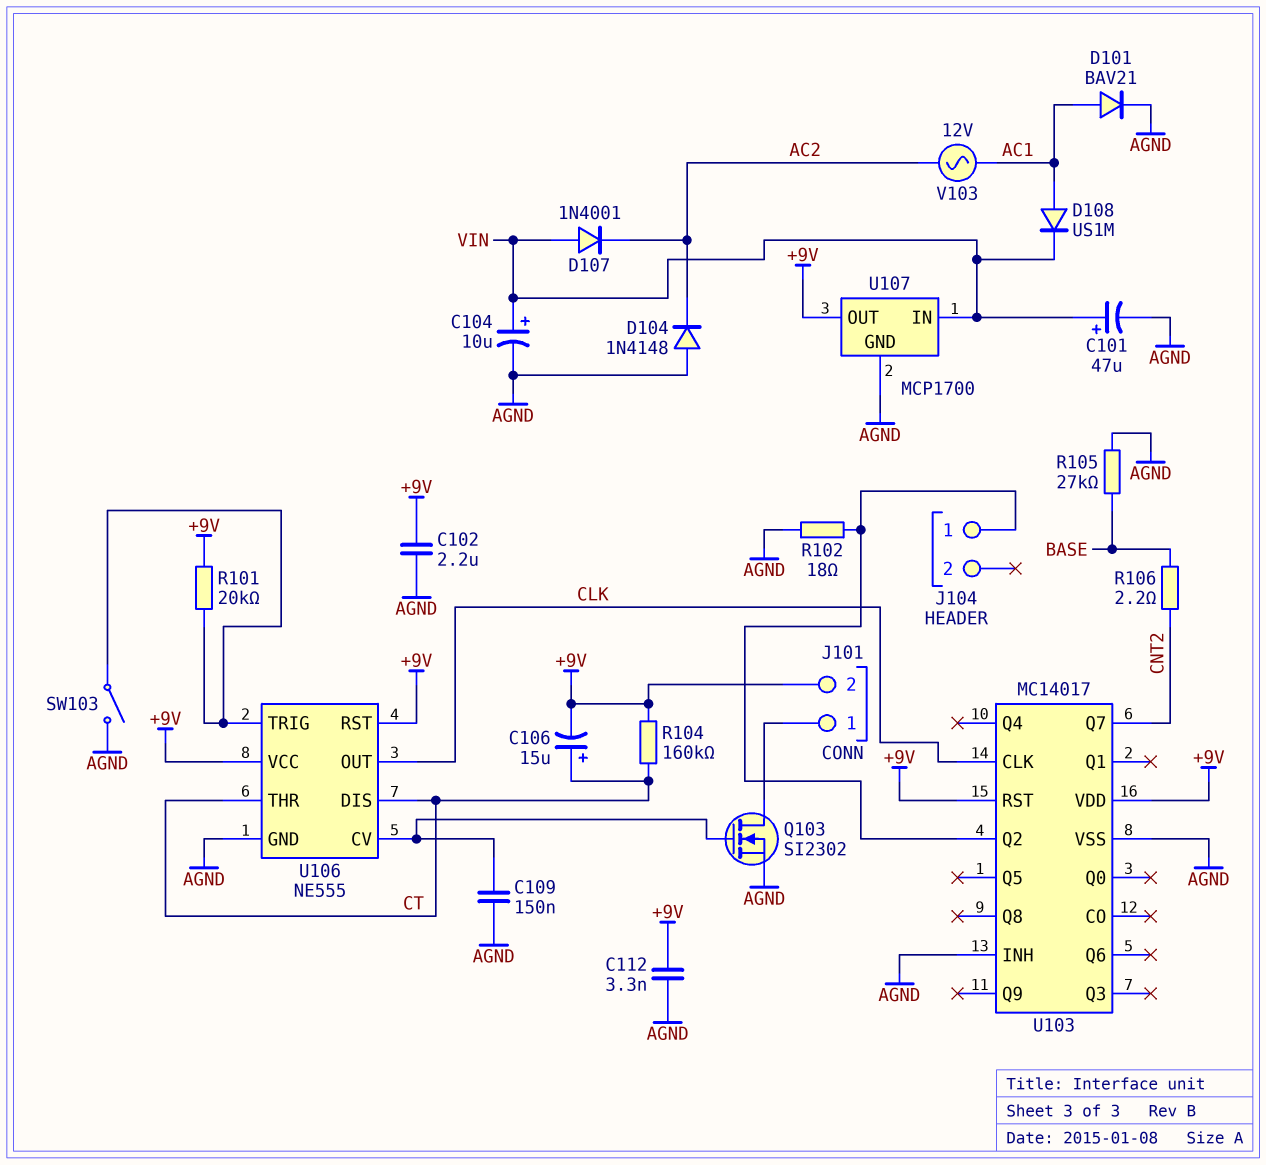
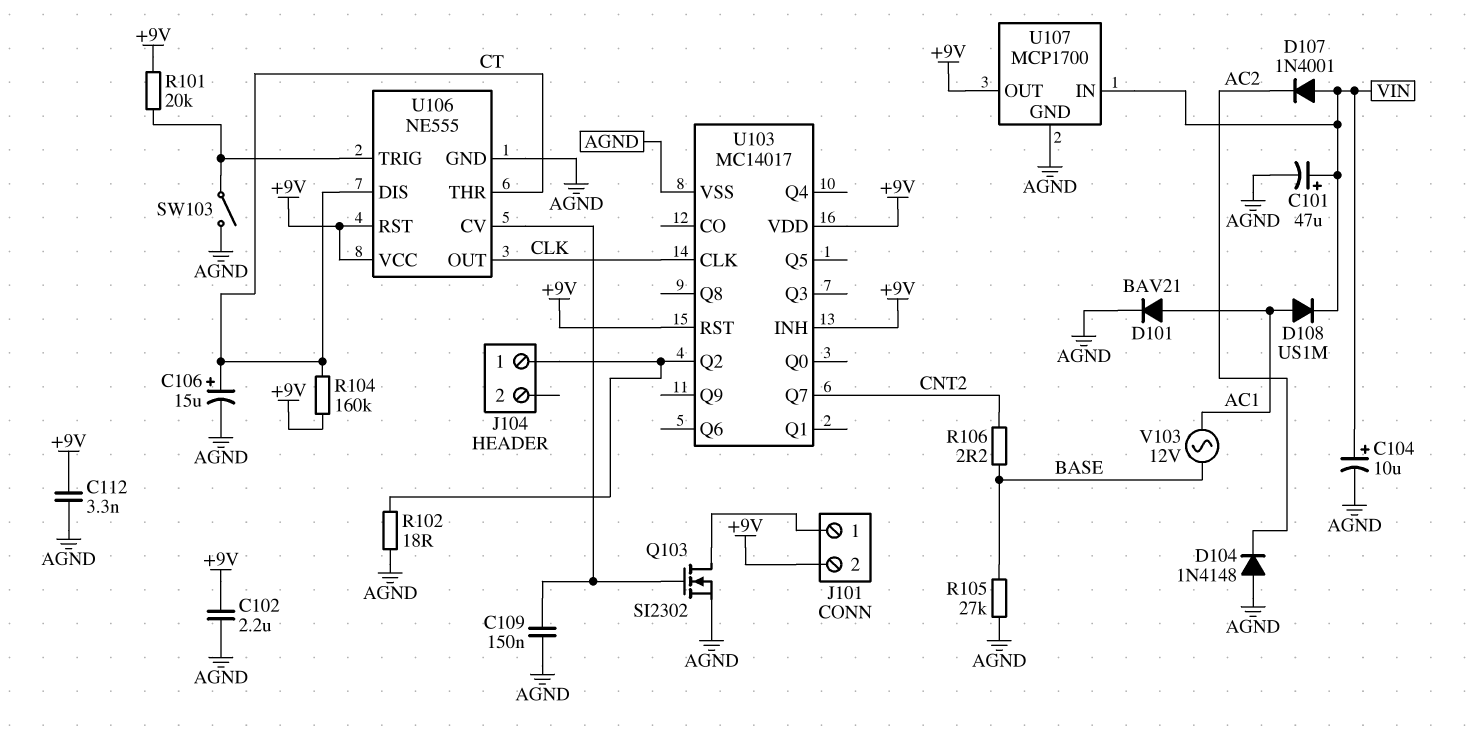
C106: 15uF (plus CT, minus +9V) -> 15uF (plus CT, minus AGND)
U103 pin INH: AGND -> +9V
V103: AC 12V (AC1, AC2) -> AC 12V (AC1, BASE)

